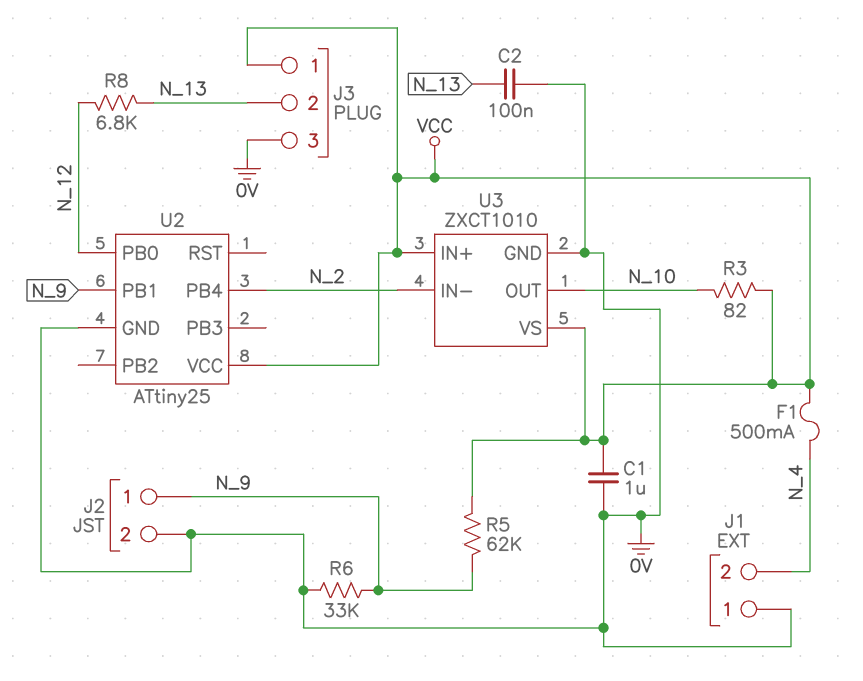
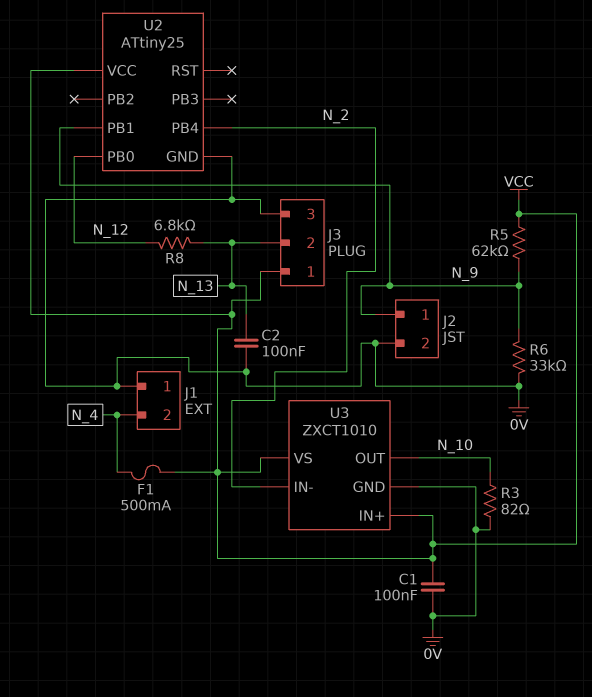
C1: 1uF (0V, VCC) -> 100nF (0V, VCC)
R3: 82 (N_10, VCC) -> 82 (0V, N_10)

